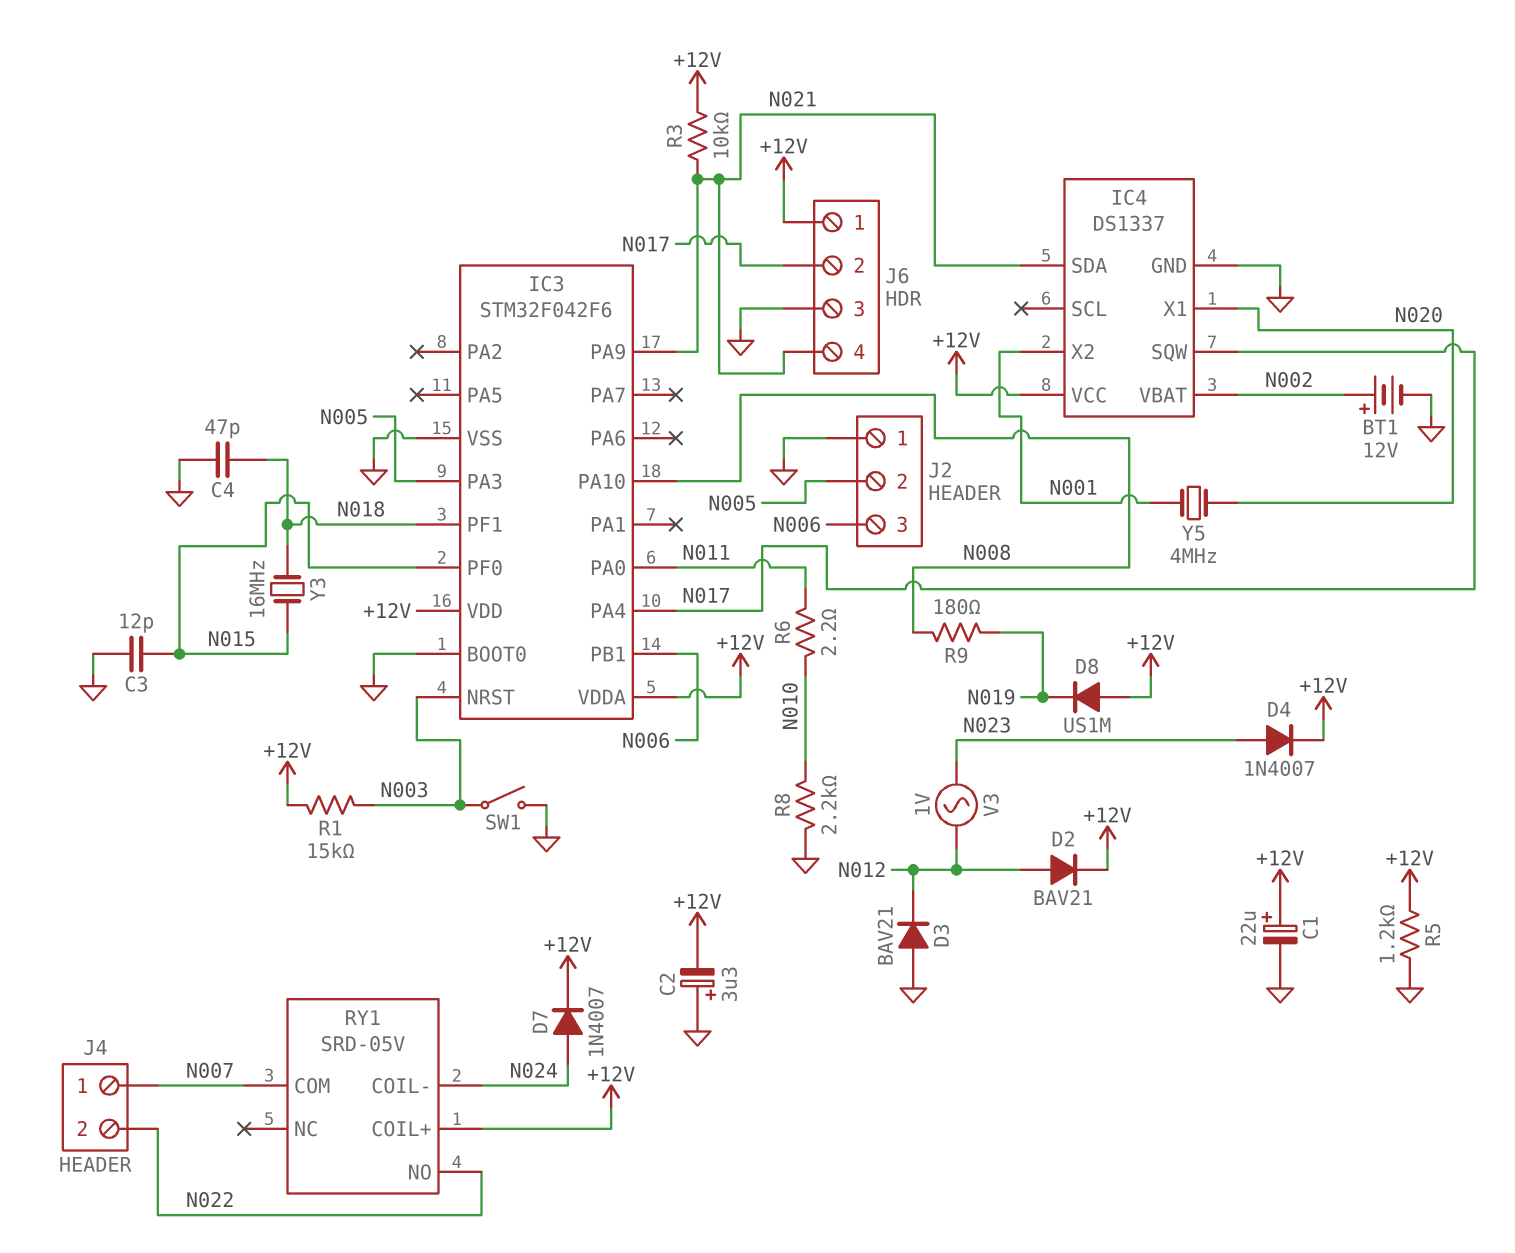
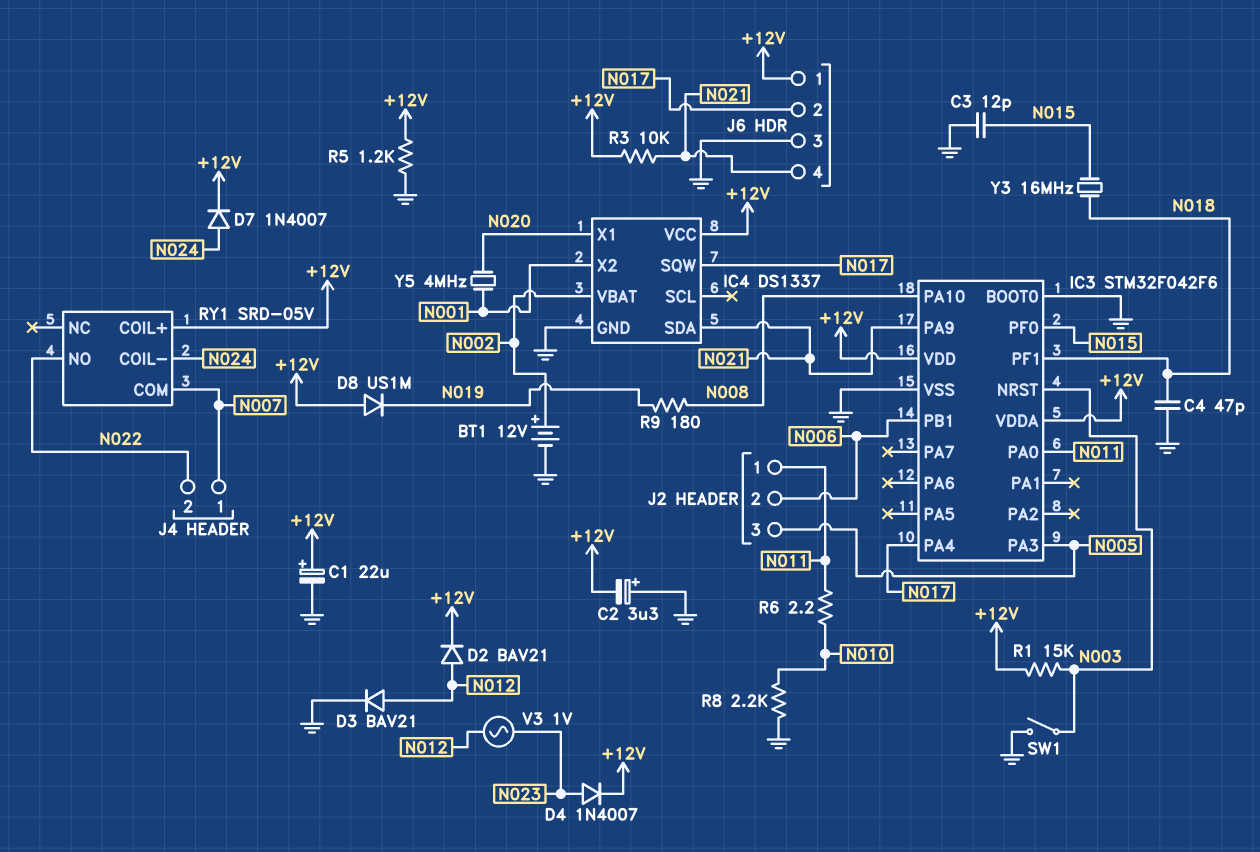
D3: diode BAV21 (A GND, K N012) -> diode BAV21 (A N012, K GND)
J2 pin 1: GND -> N011
J2 pin 2: N005 -> N006
J2 pin 3: N006 -> N005

